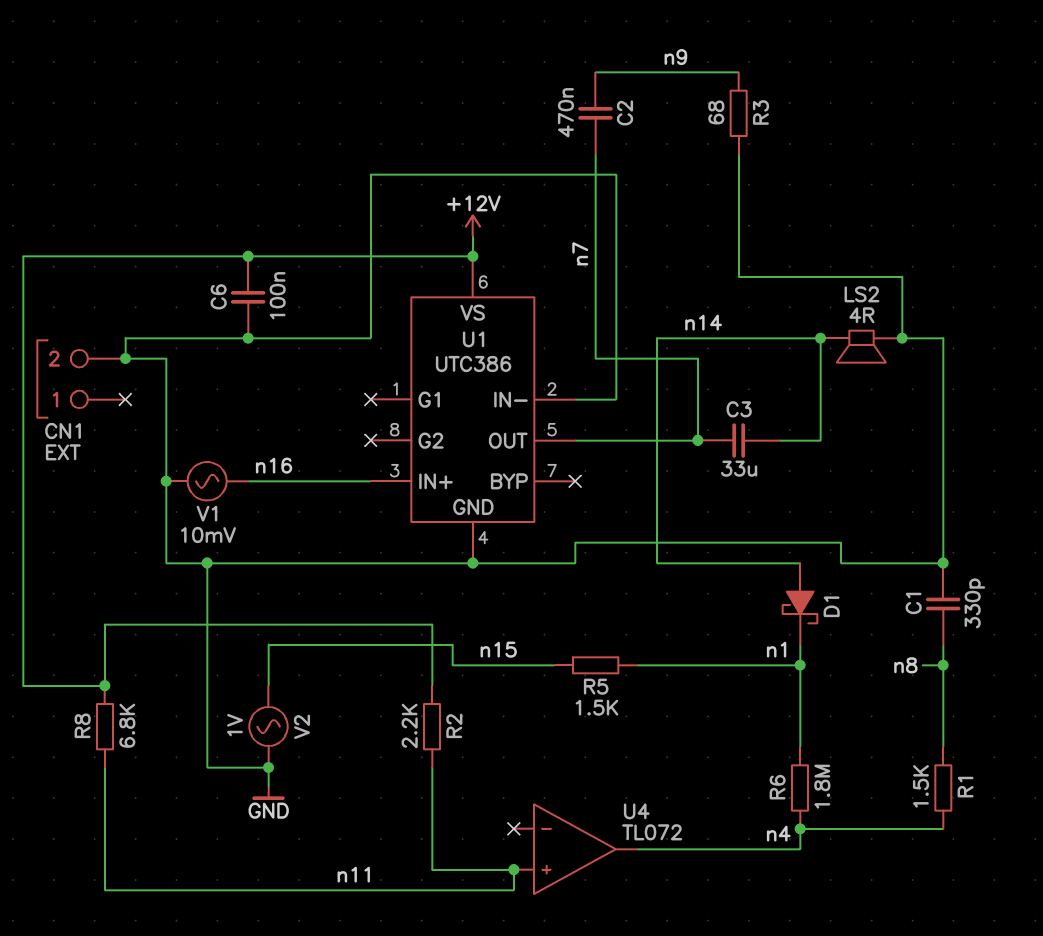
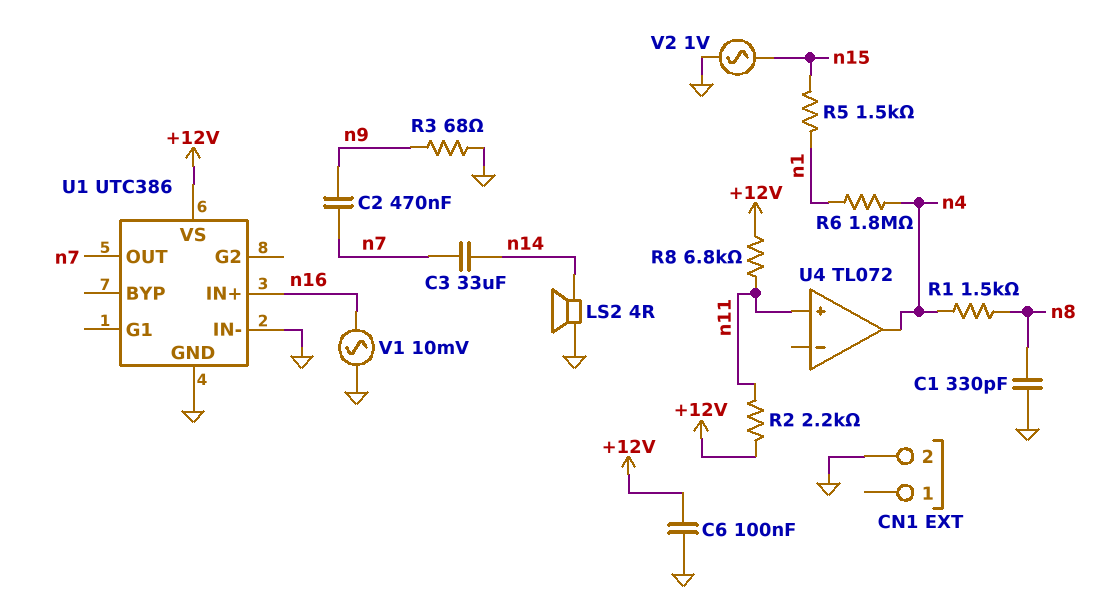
D1: schottky (A n14, K n1) -> none

